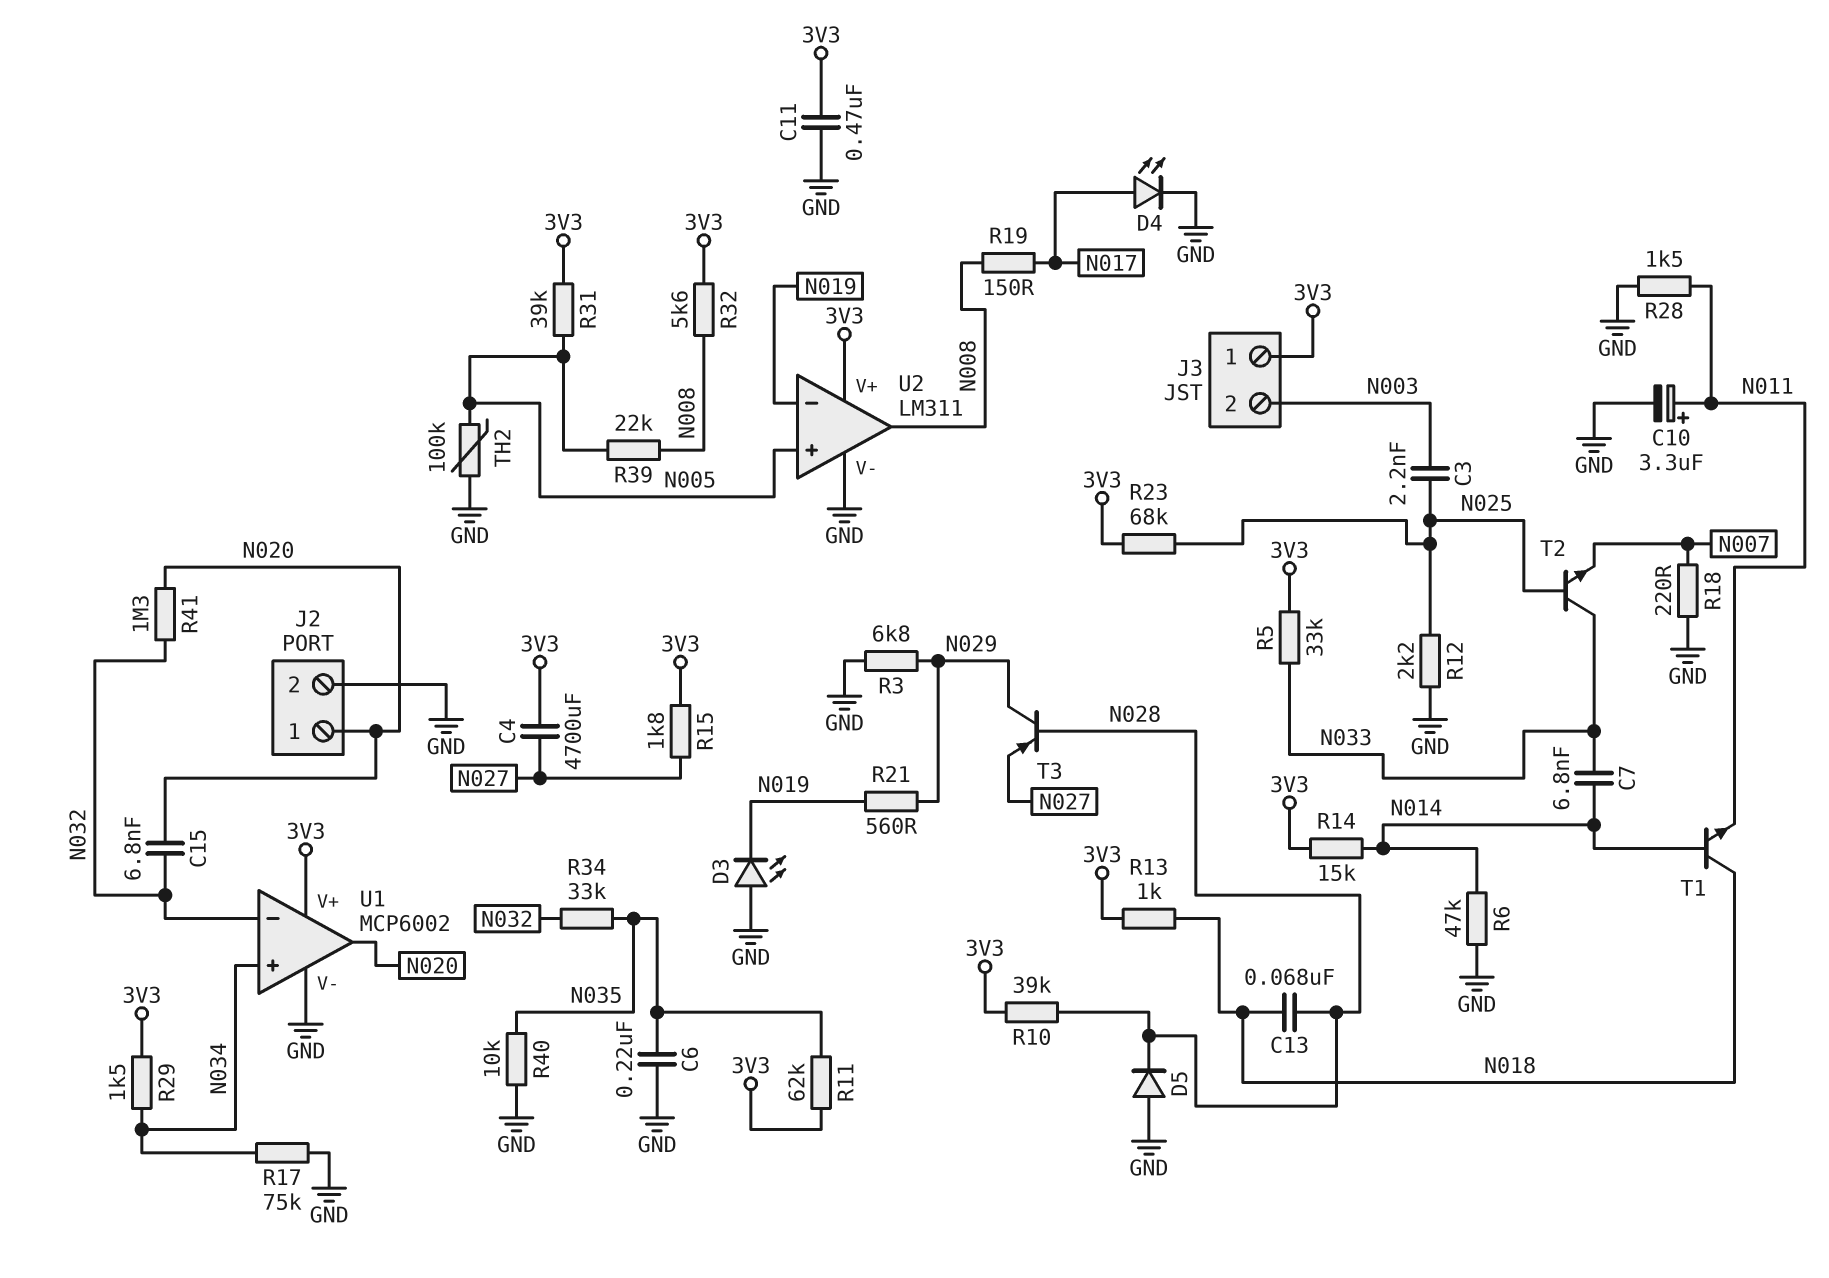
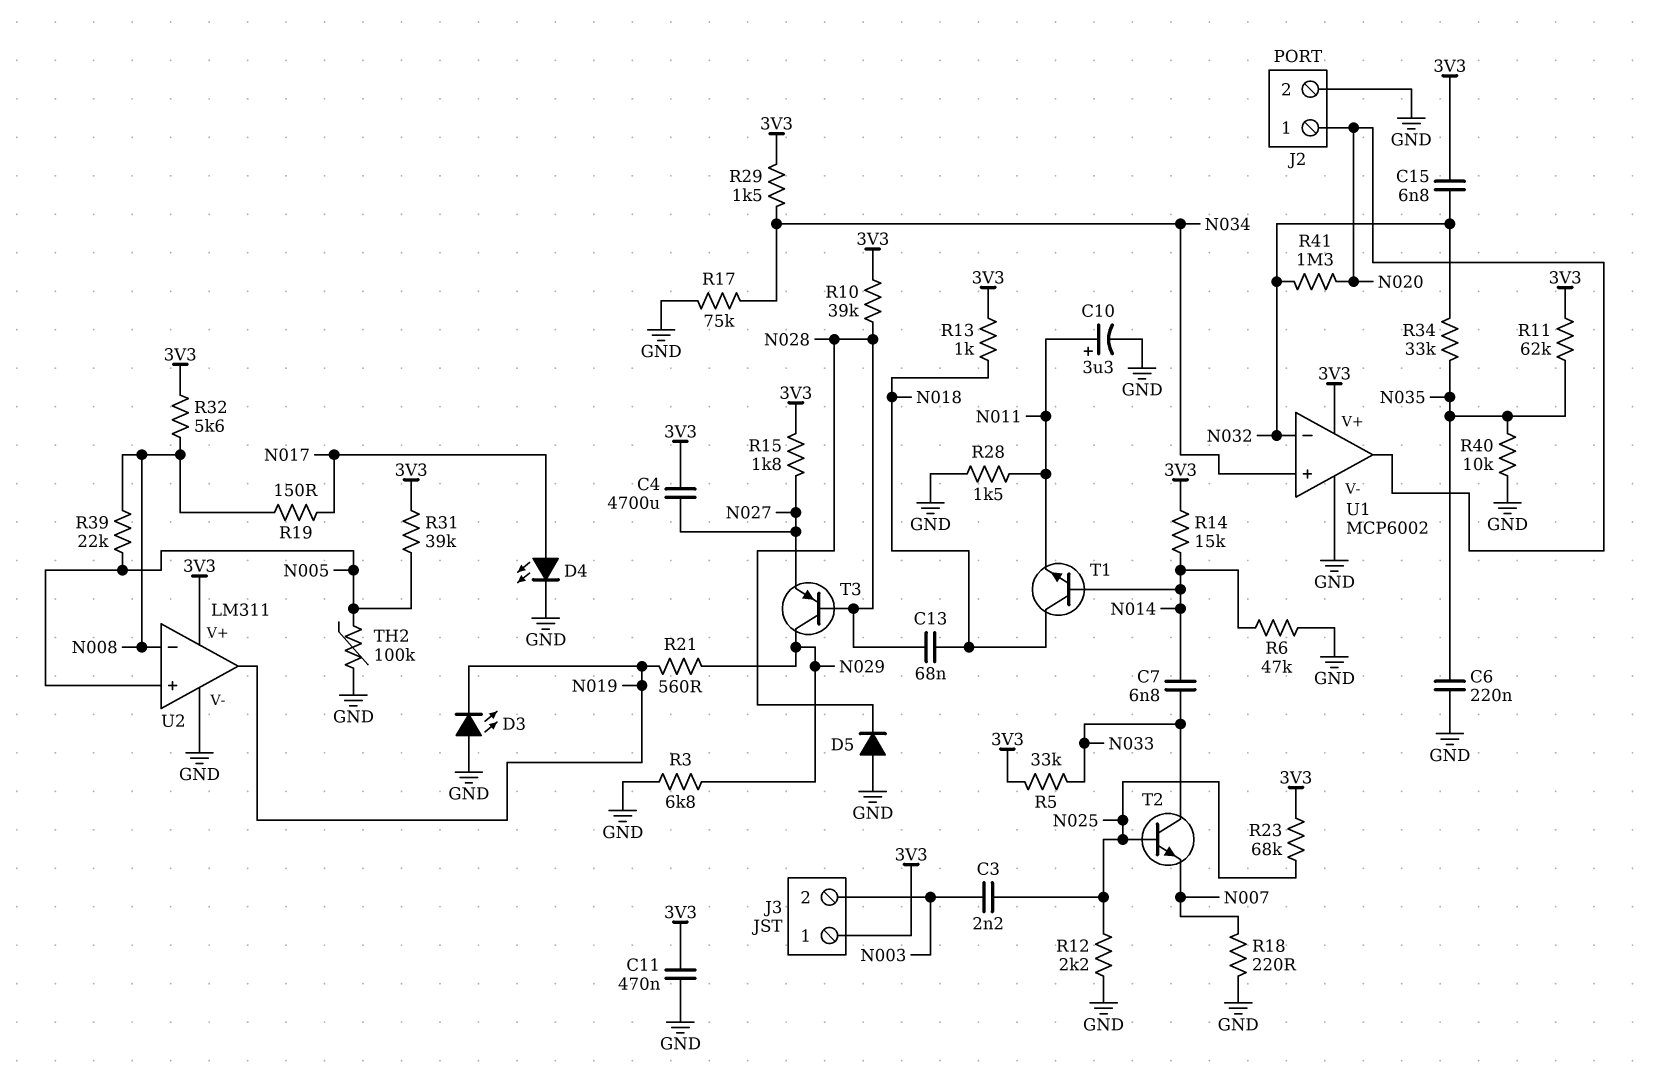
C15: 6.8nF (N020, N032) -> 6.8nF (3V3, N032)
U2 pin in-: N019 -> N008
U2 pin out: N008 -> N019

